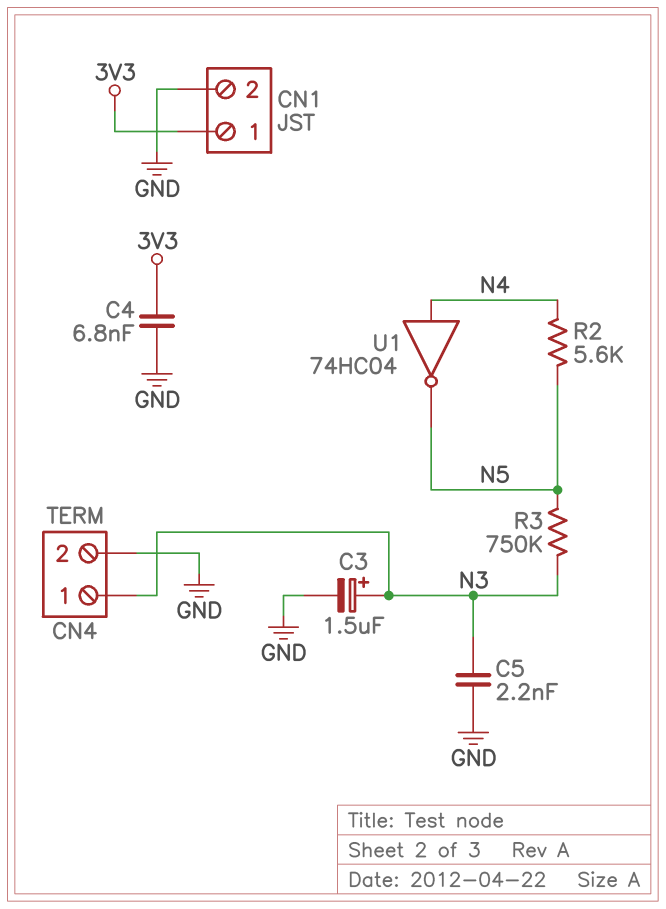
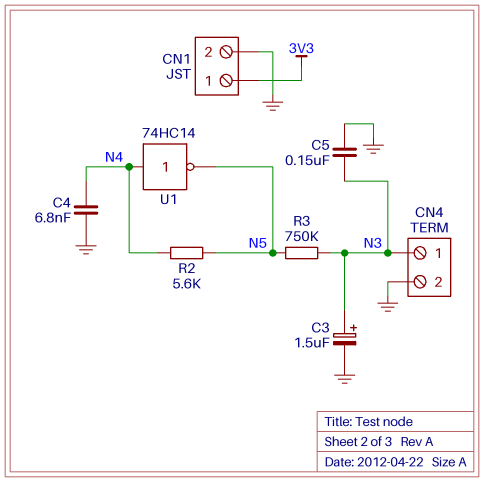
C4: 6.8nF (3V3, GND) -> 6.8nF (GND, N4)
C5: 2.2nF (GND, N3) -> 150nF (GND, N3)
U1: NOT 74HC04 (in N4, out N5) -> NOT 74HC14 (in N4, out N5)

